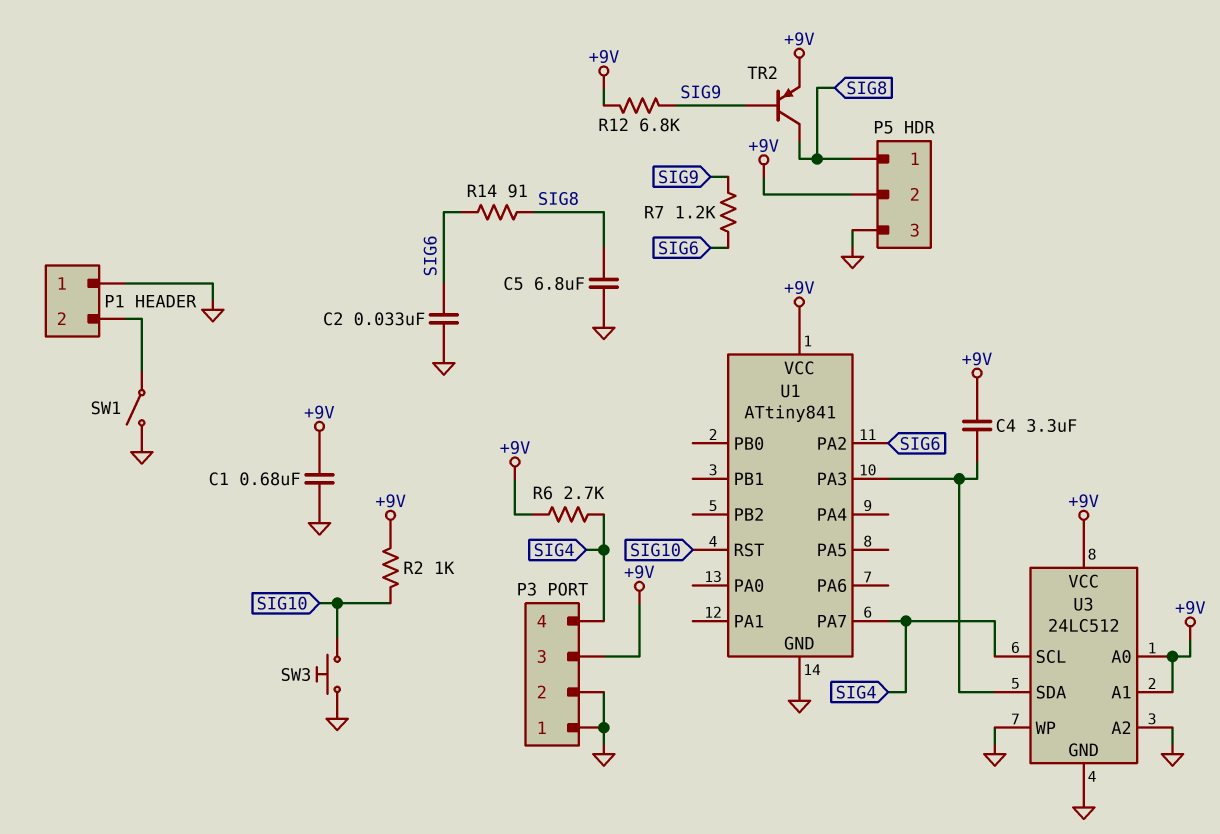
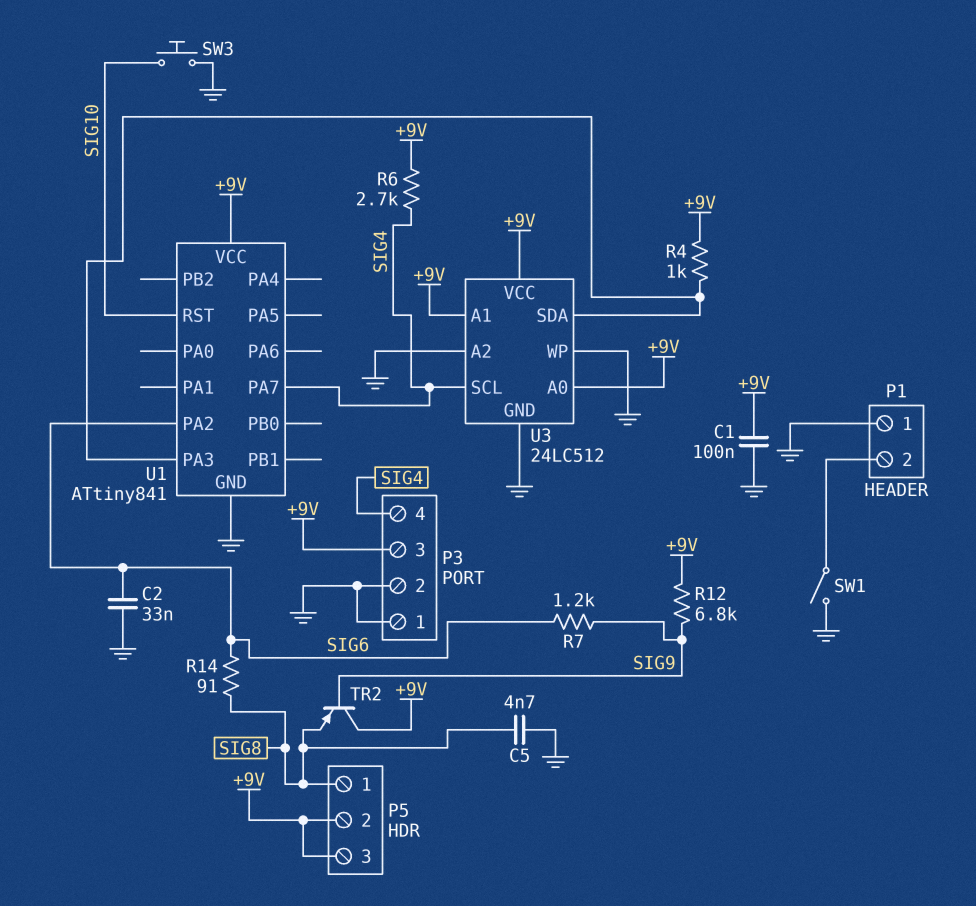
C1: 680nF (+9V, GND) -> 100nF (+9V, GND)
C4: 3.3uF (+9V, U1/PA3) -> none
C5: 6.8uF (GND, SIG8) -> 4.7nF (GND, SIG8)
P5 pin 3: GND -> +9V
R2: 1k (+9V, SIG10) -> none
R4: none -> 1k (+9V, U1/PA3)
TR2: PNP (B SIG9, C SIG8, E +9V) -> PNP (B SIG9, C +9V, E SIG8)

